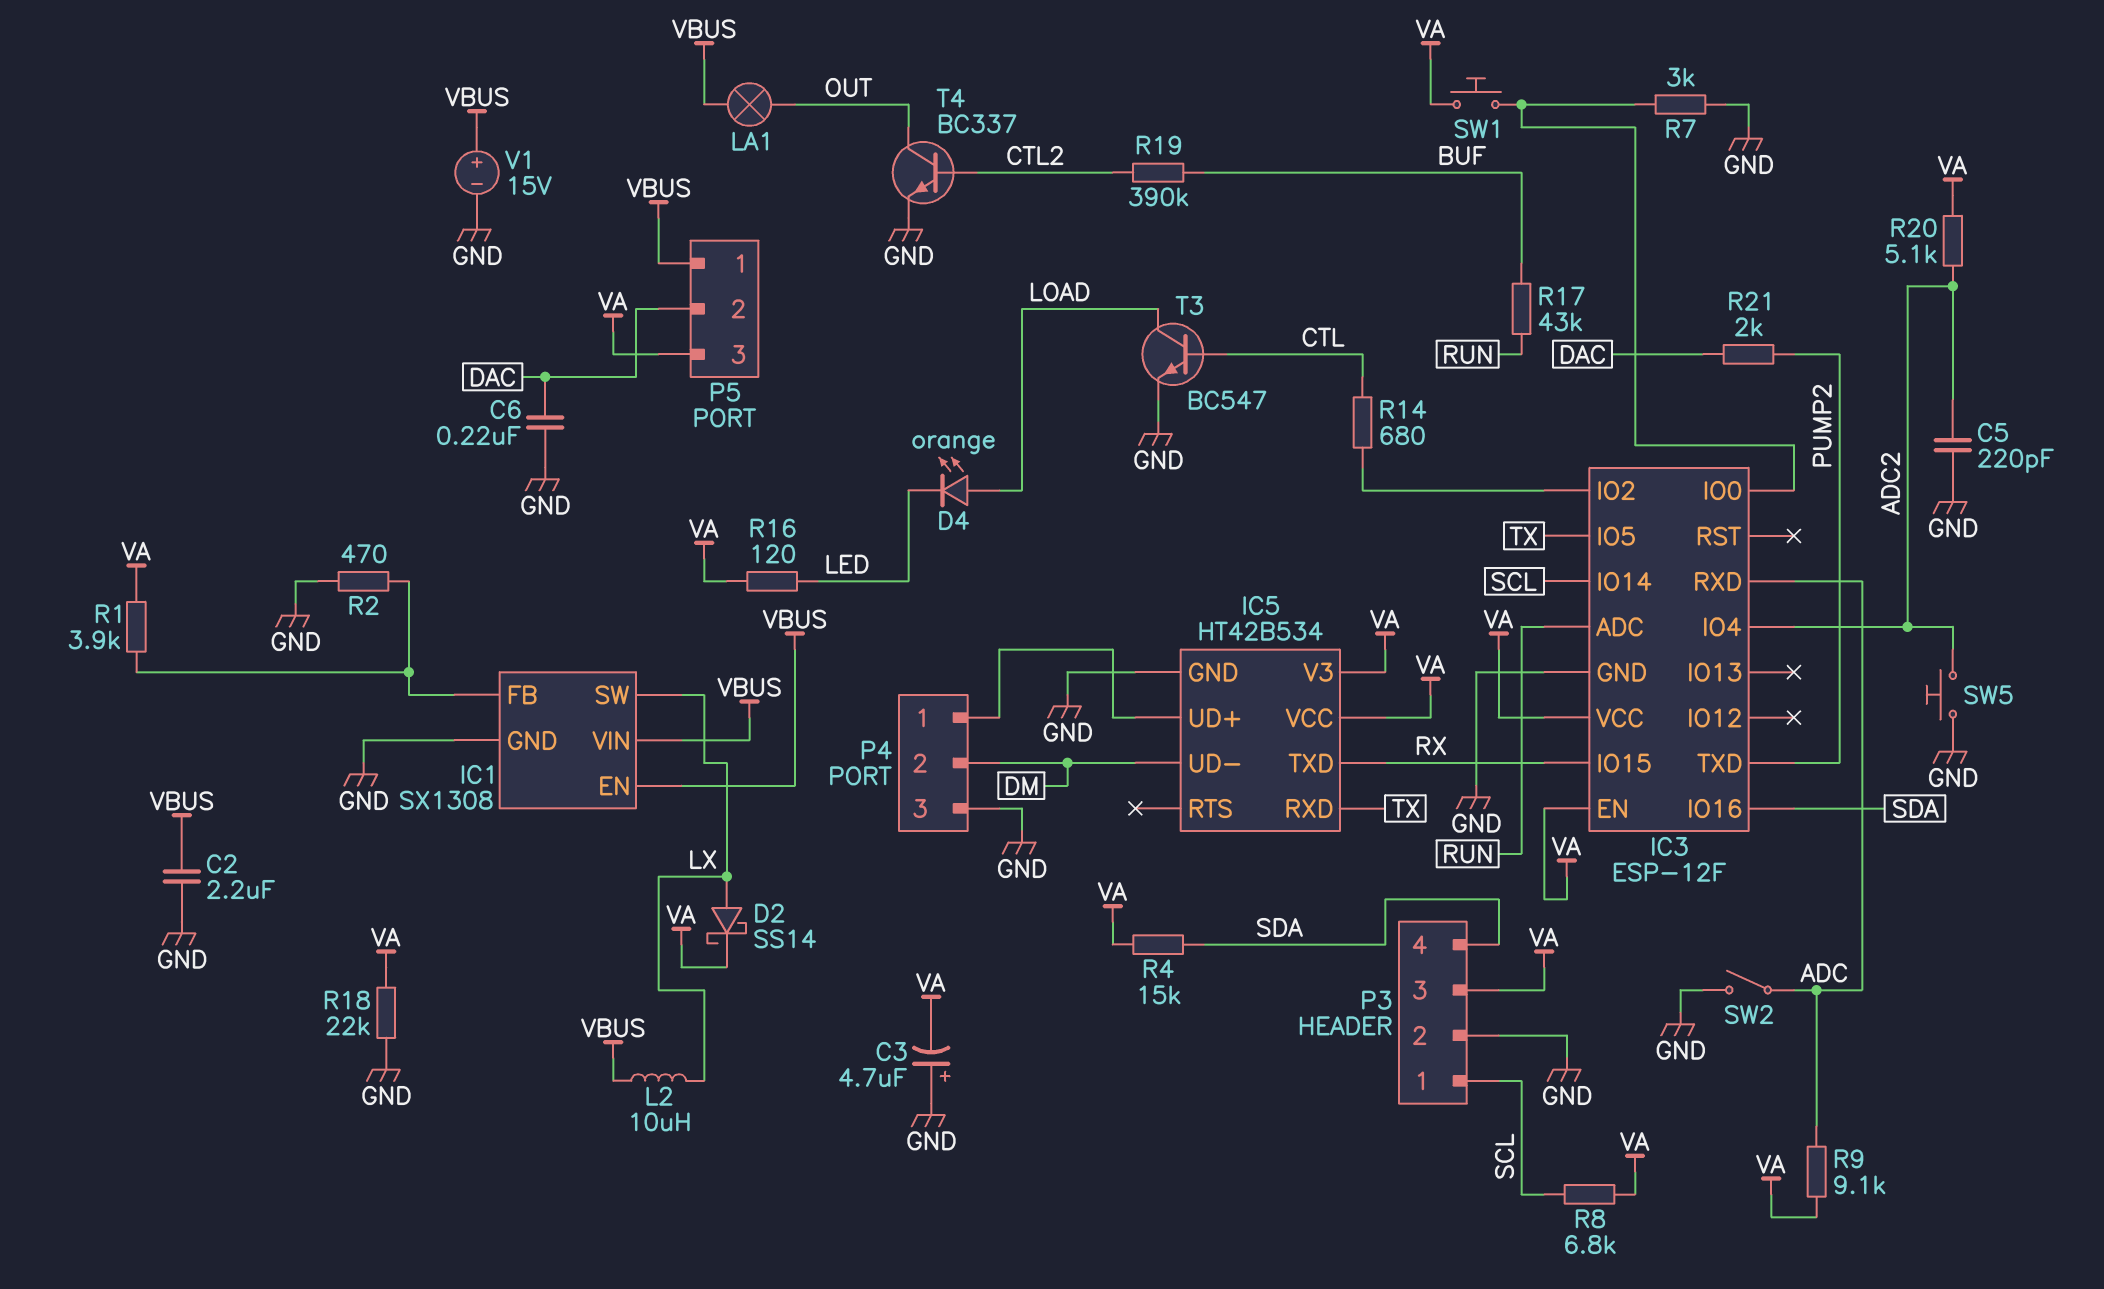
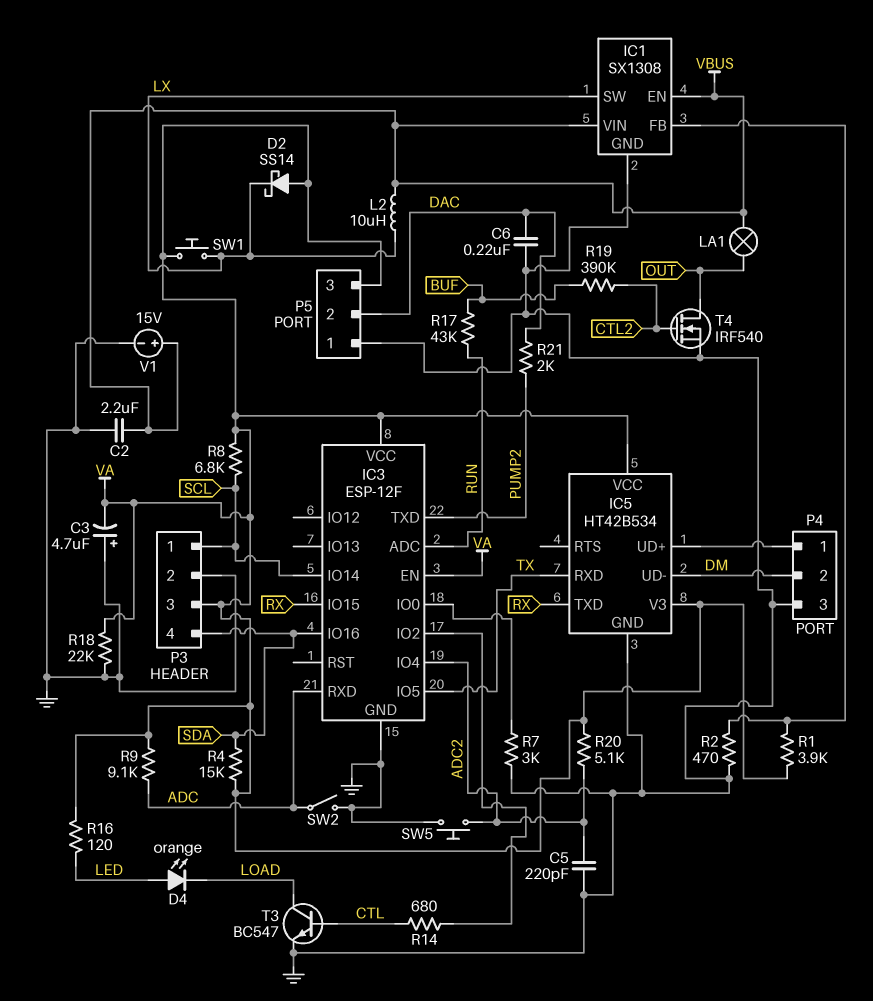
D2: schottky SS14 (A LX, K VA) -> schottky SS14 (A VA, K LX)
D4: LED orange (A LOAD, K LED) -> LED orange (A LED, K LOAD)
P5 pin 1: VBUS -> GND
SW1: button (IC3/IO0, VA) -> button (LX, VA)
T4: NPN BC337 (B CTL2, C OUT, E GND) -> NMOS IRF540 (G CTL2, D OUT, S GND)

